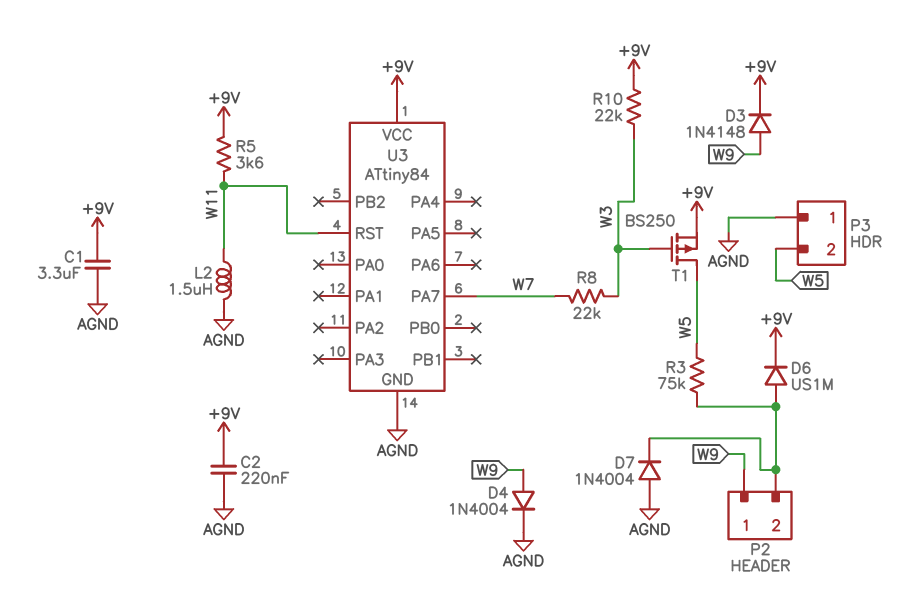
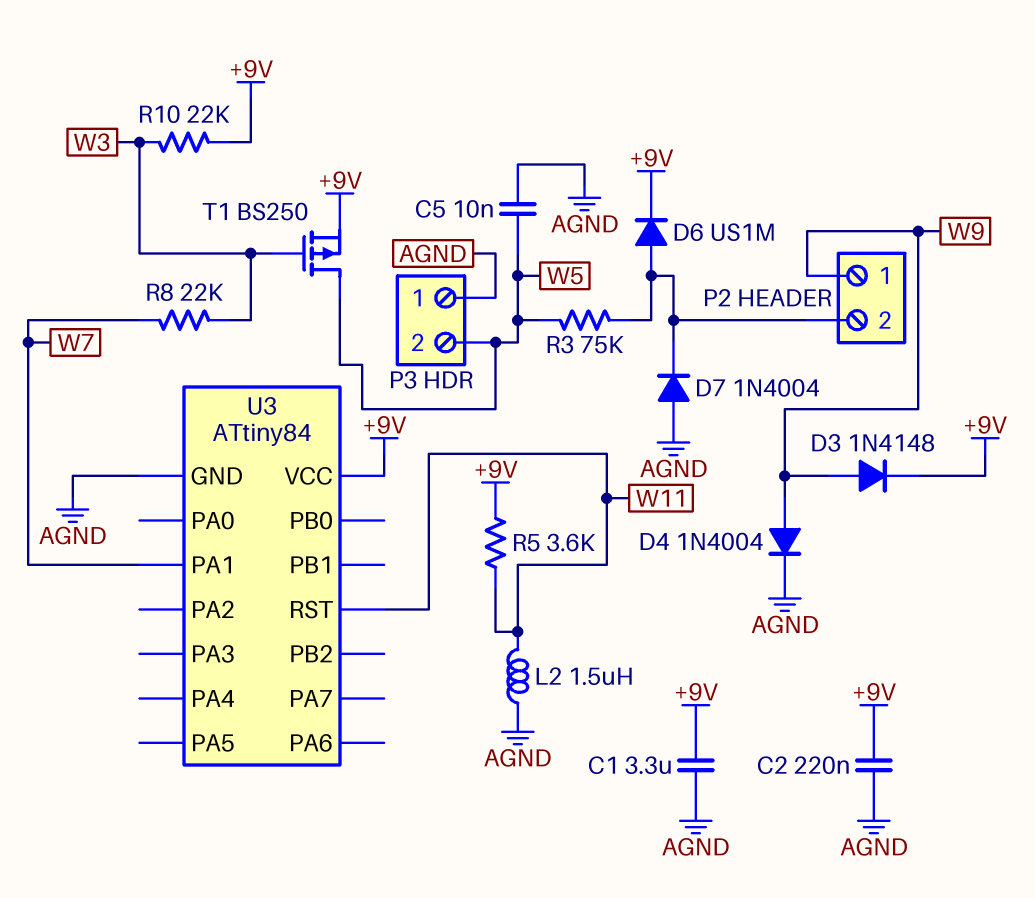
C5: none -> 10nF (AGND, W5)
U3 pin PA1: none -> W7
U3 pin PA7: W7 -> none

